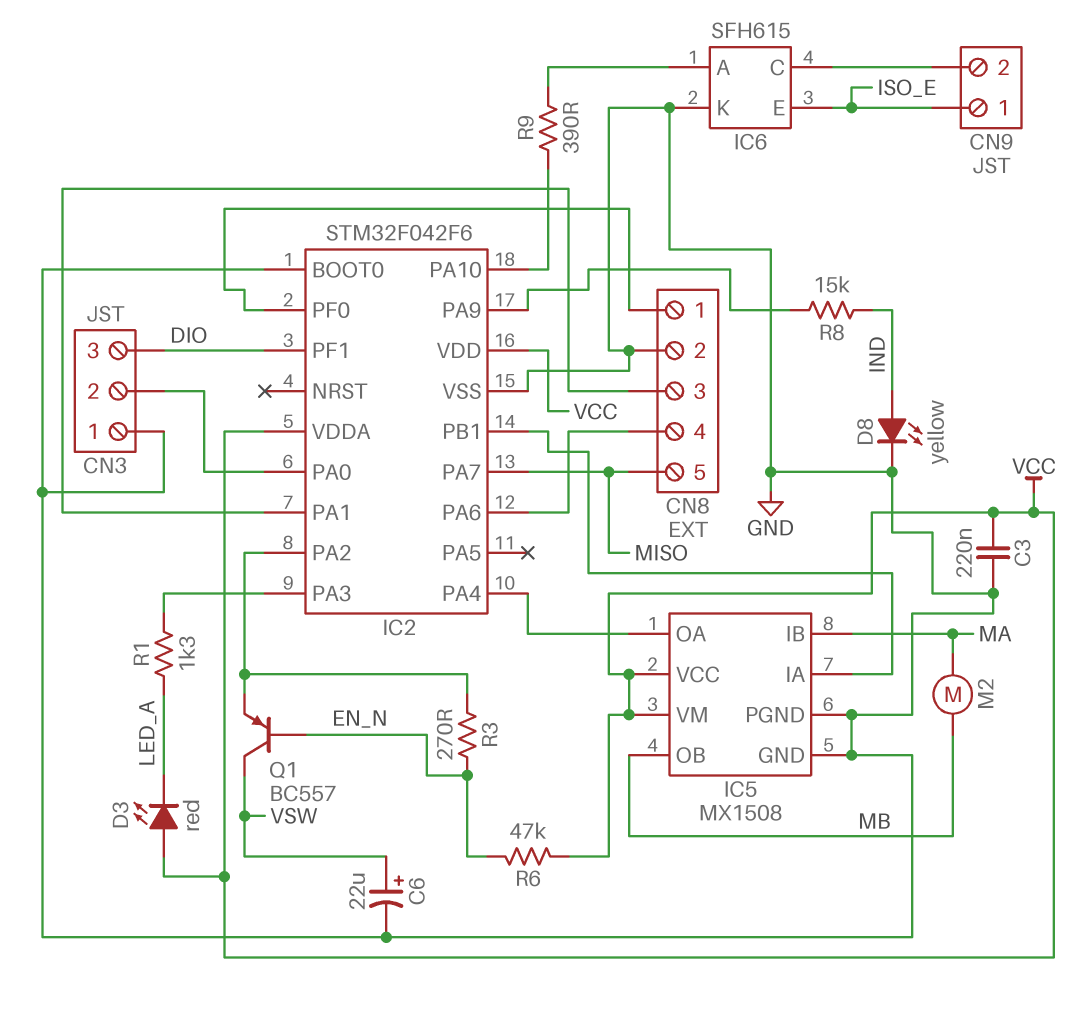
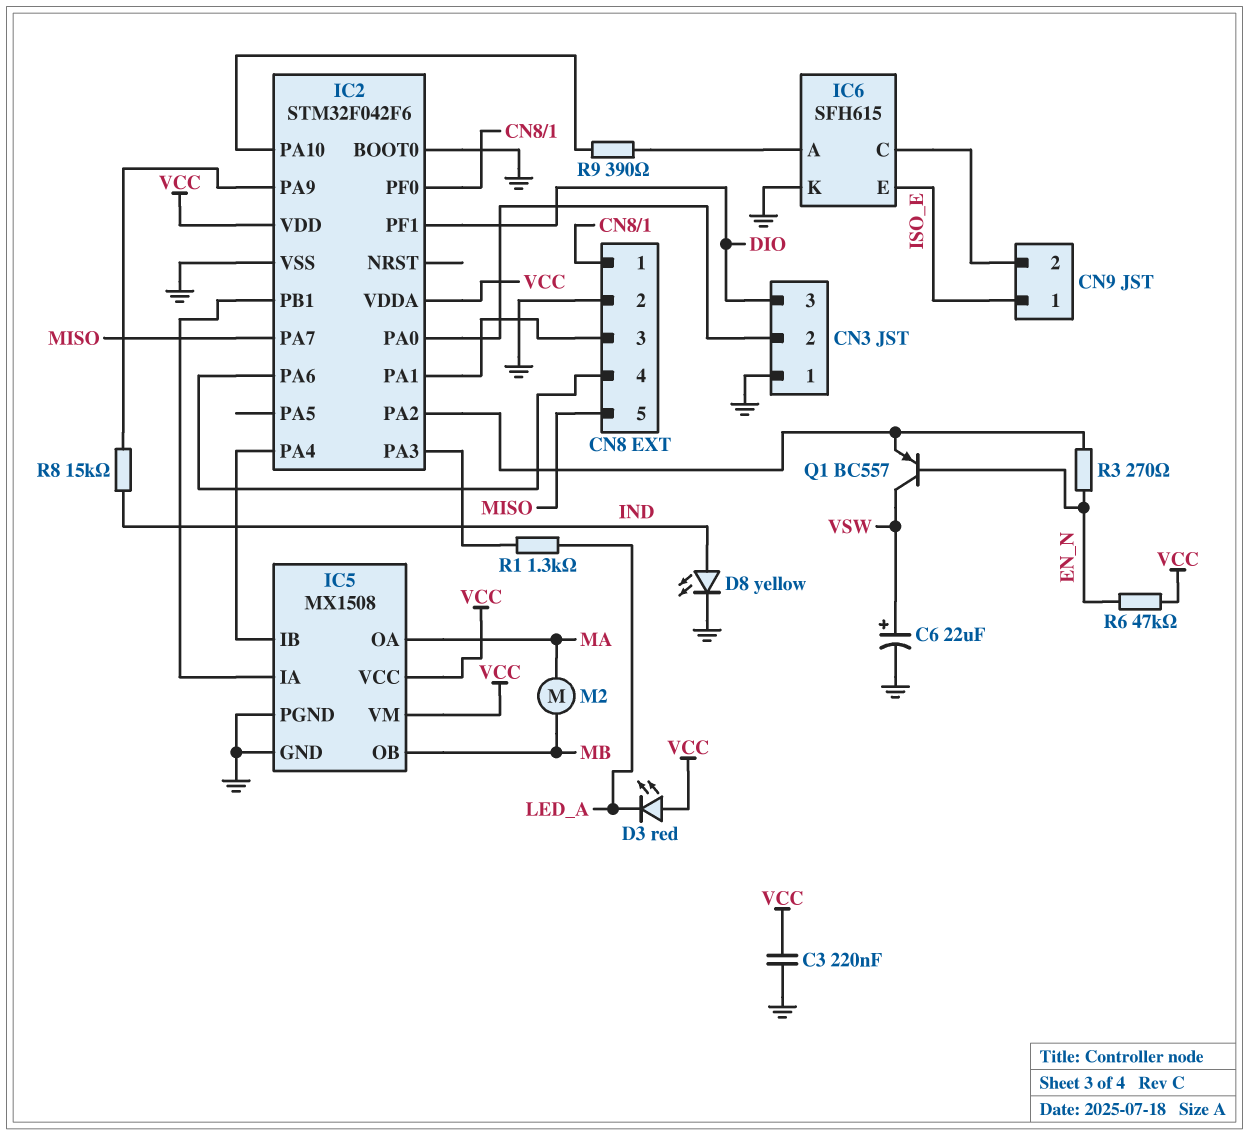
IC5 pin IB: MA -> IC2/PA4
IC5 pin OA: IC2/PA4 -> MA

